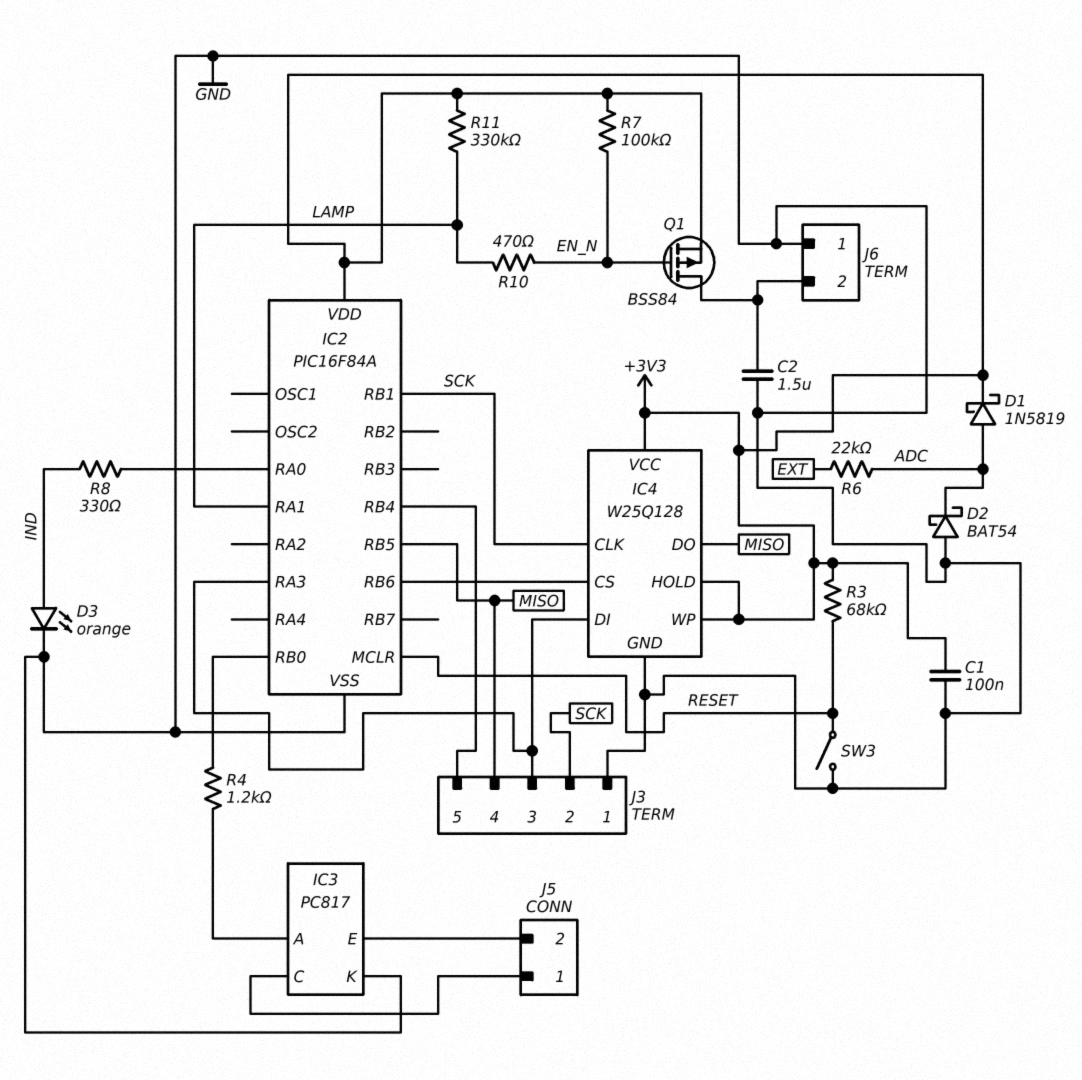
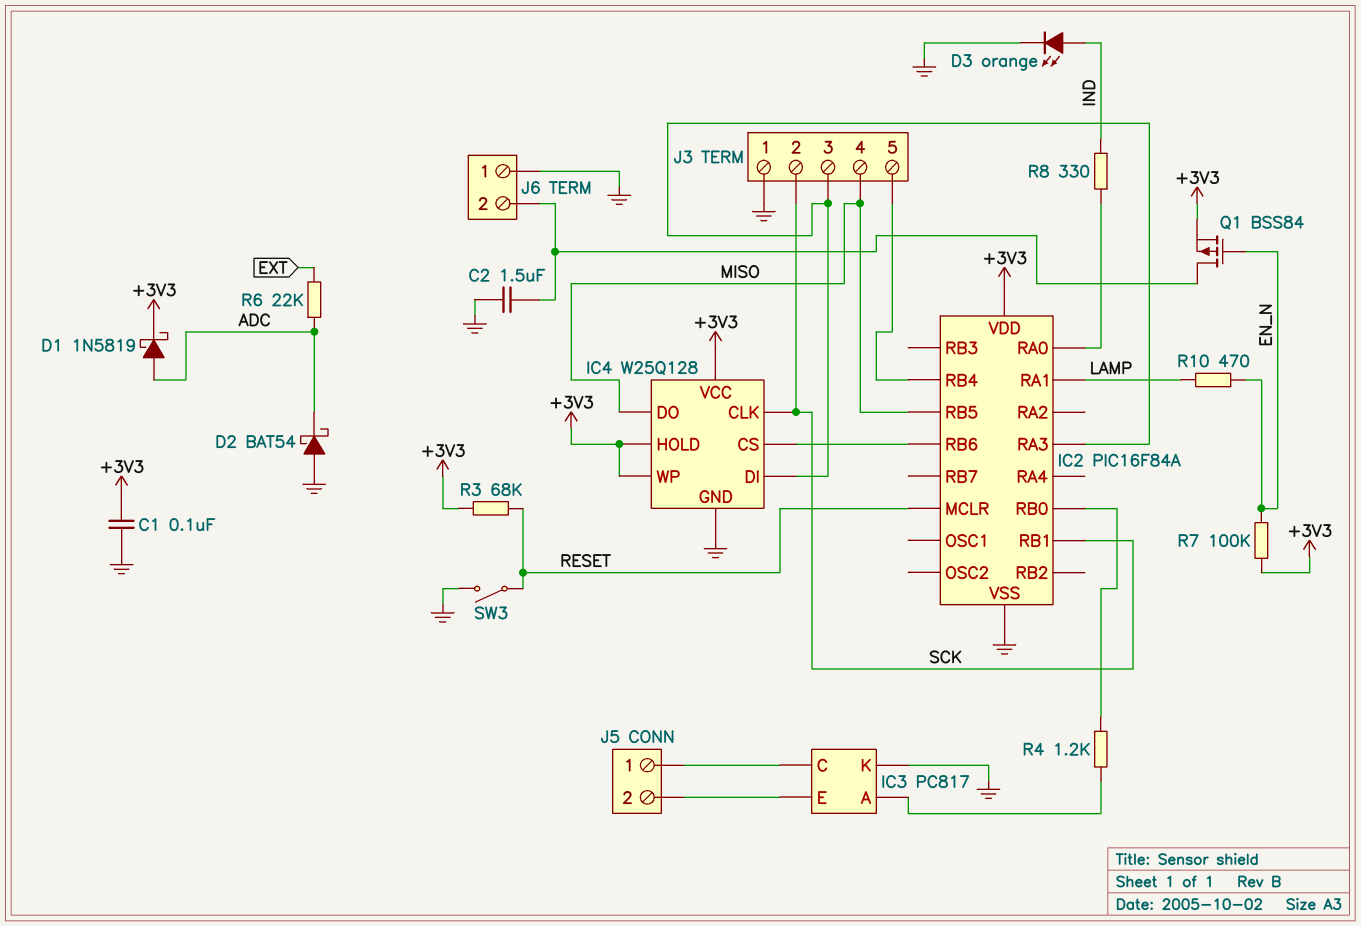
R11: 330k (+3V3, LAMP) -> none

